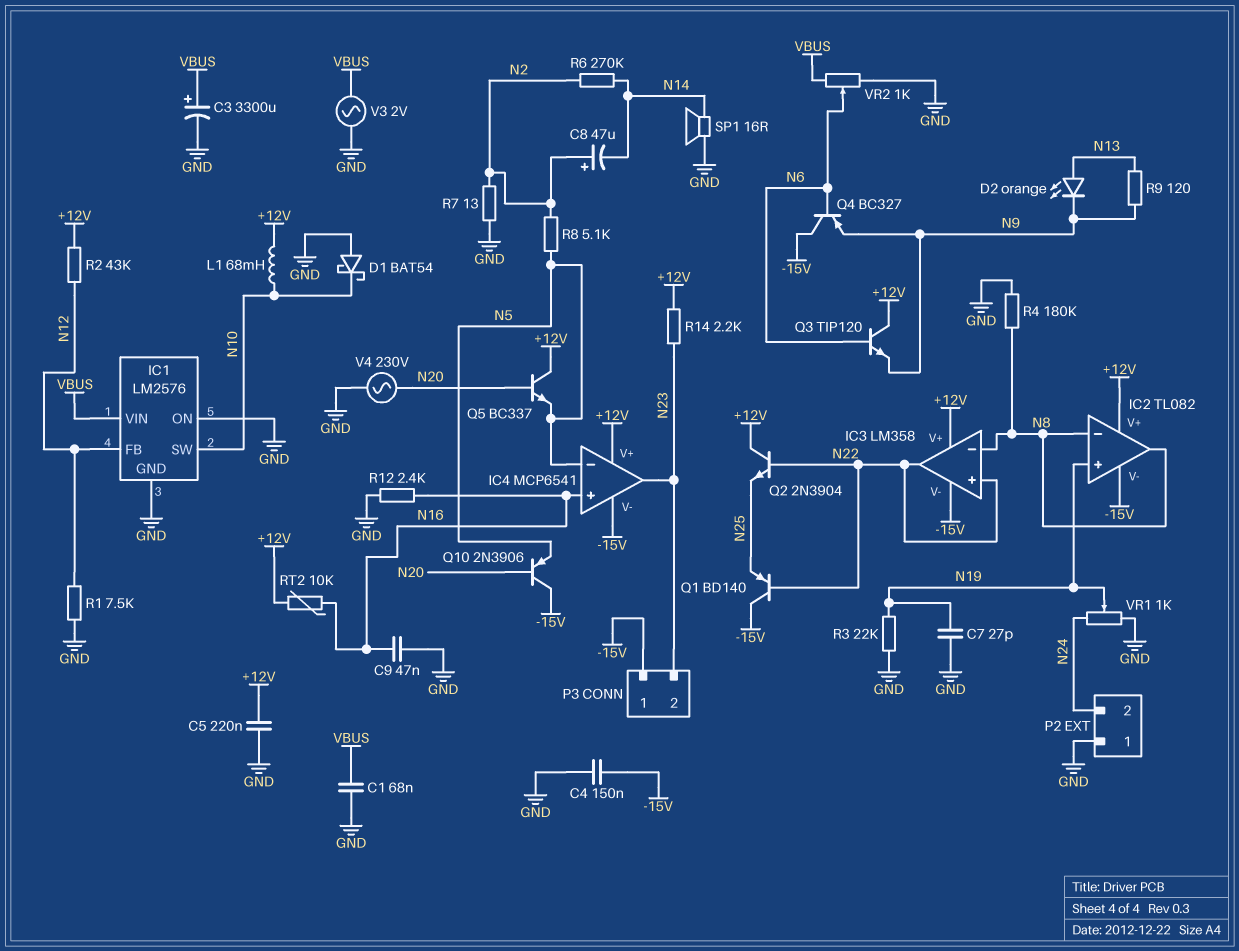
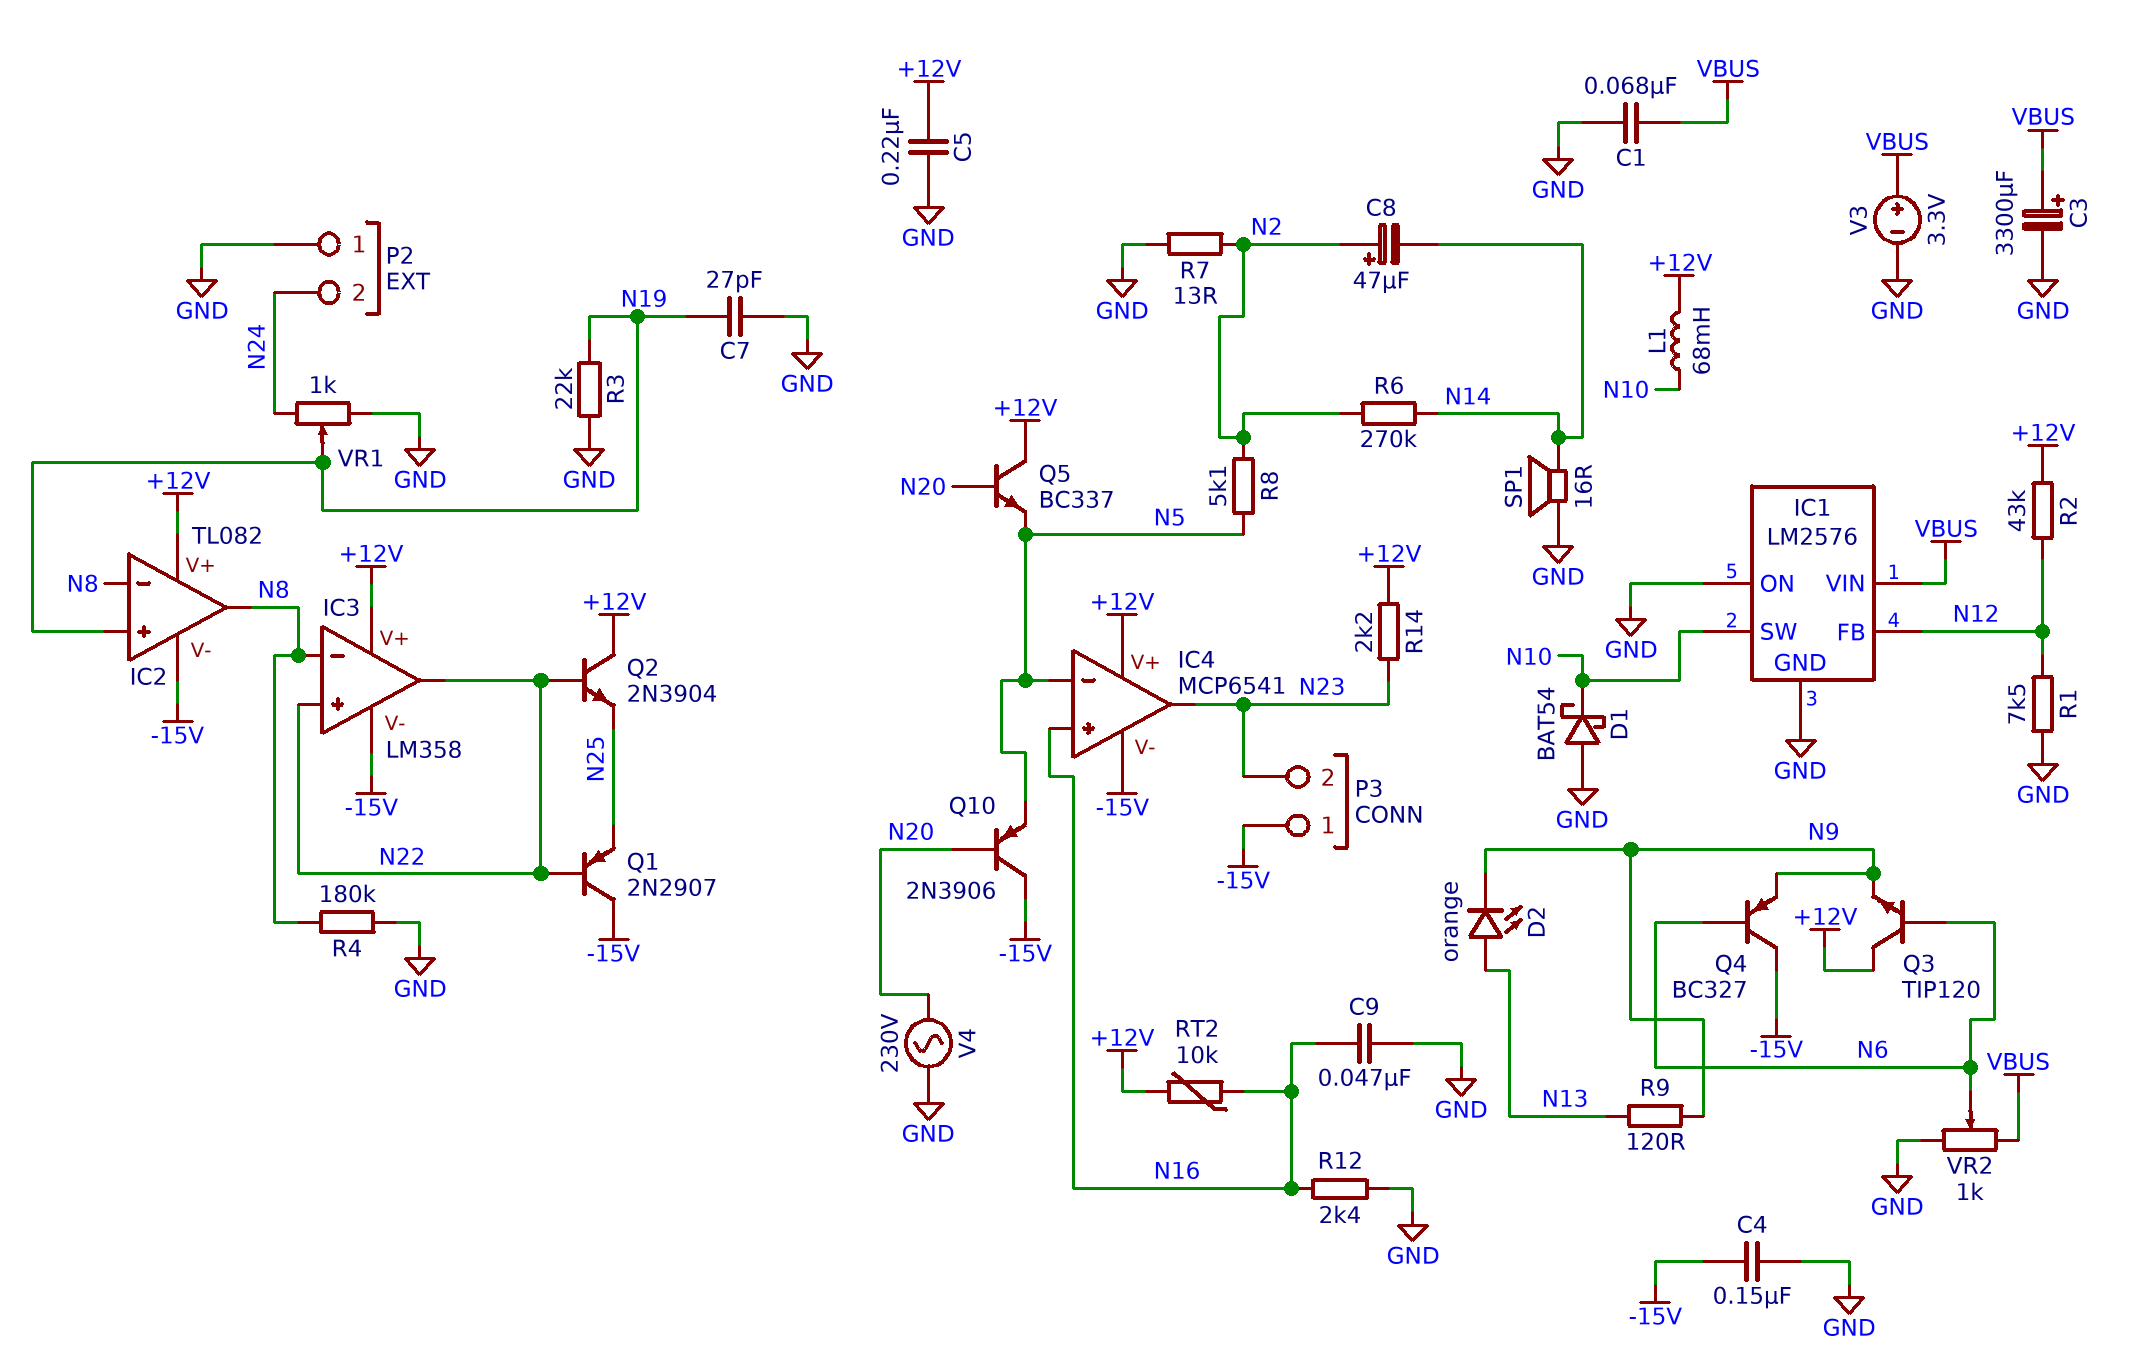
Q1: PNP BD140 (B N22, C -15V, E N25) -> PNP 2N2907 (B N22, C -15V, E N25)
V3: AC 2V (GND, VBUS) -> 3.3V (plus VBUS, minus GND)

